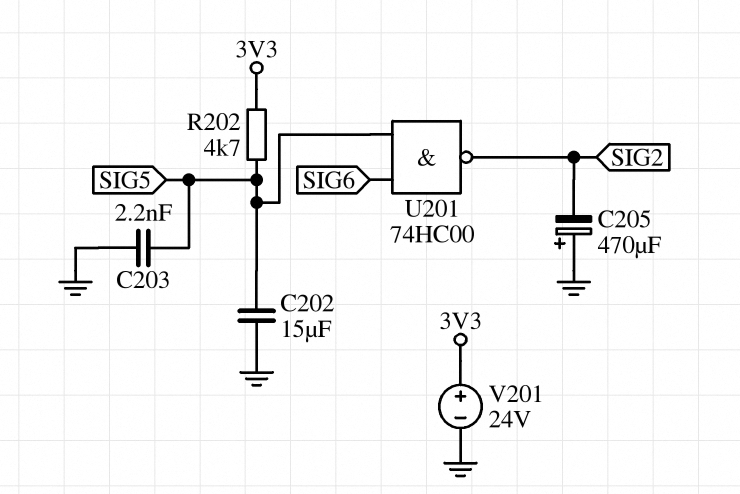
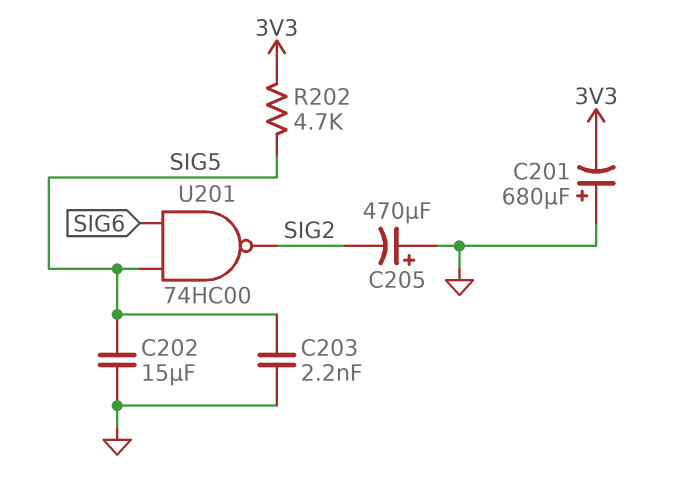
C201: none -> 680uF (plus GND, minus 3V3)
V201: 24V (plus 3V3, minus GND) -> none

